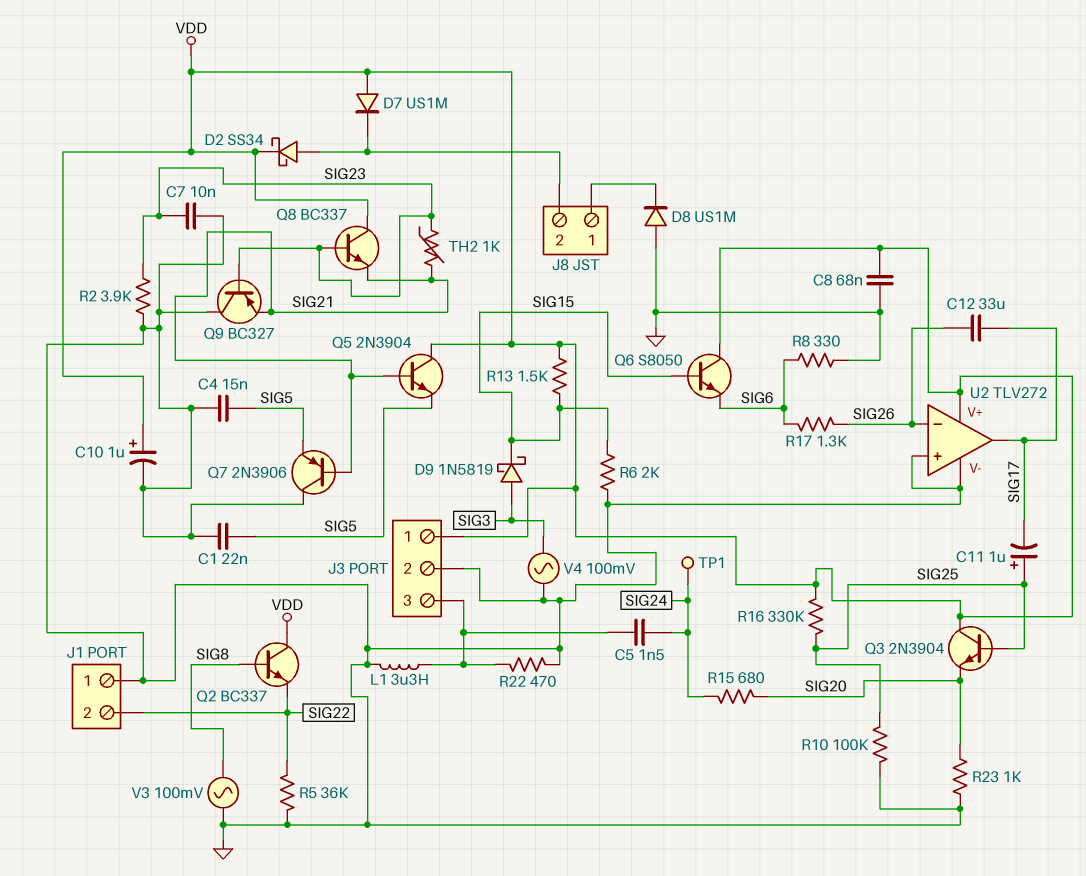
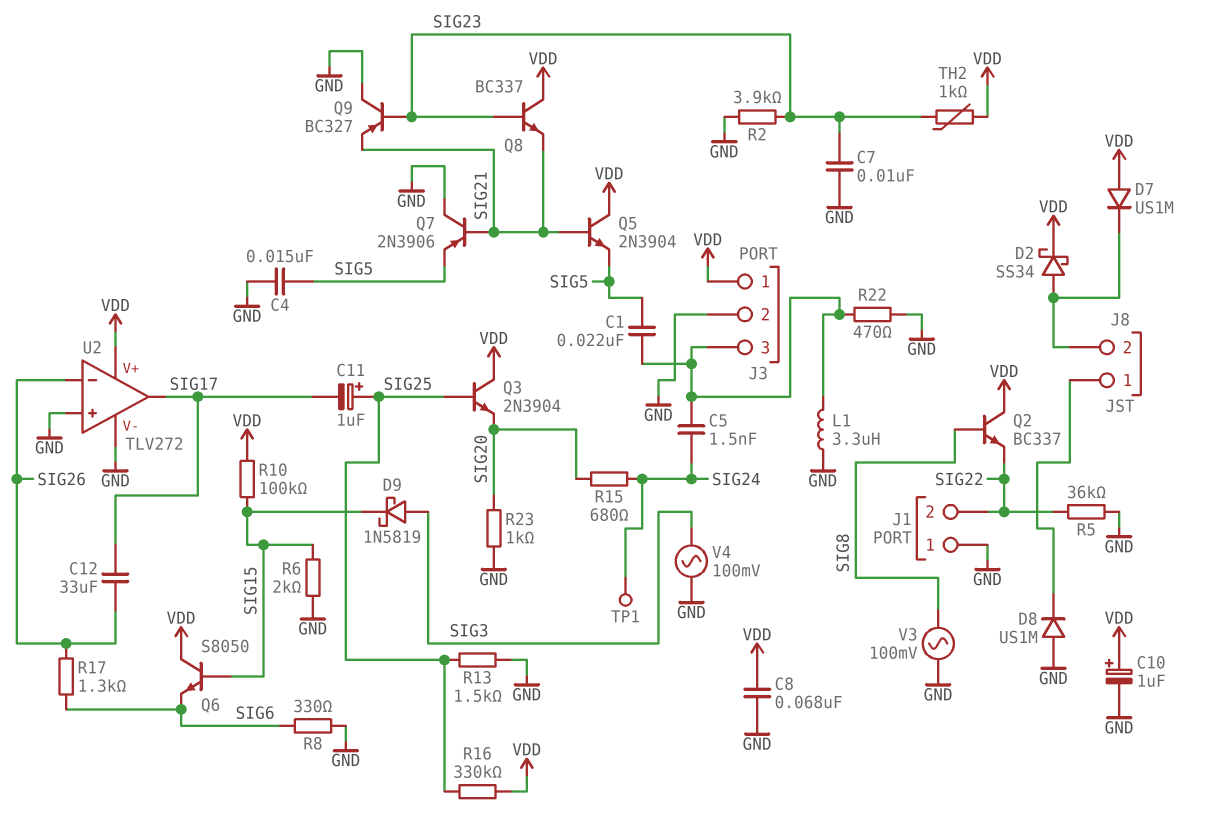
C1: 22nF (GND, SIG5) -> 22nF (J3/3, SIG5)
R10: 100k (GND, SIG25) -> 100k (SIG15, VDD)
R13: 1.5k (SIG15, VDD) -> 1.5k (GND, SIG25)
TH2: 1k (SIG21, SIG23) -> 1k (SIG23, VDD)

